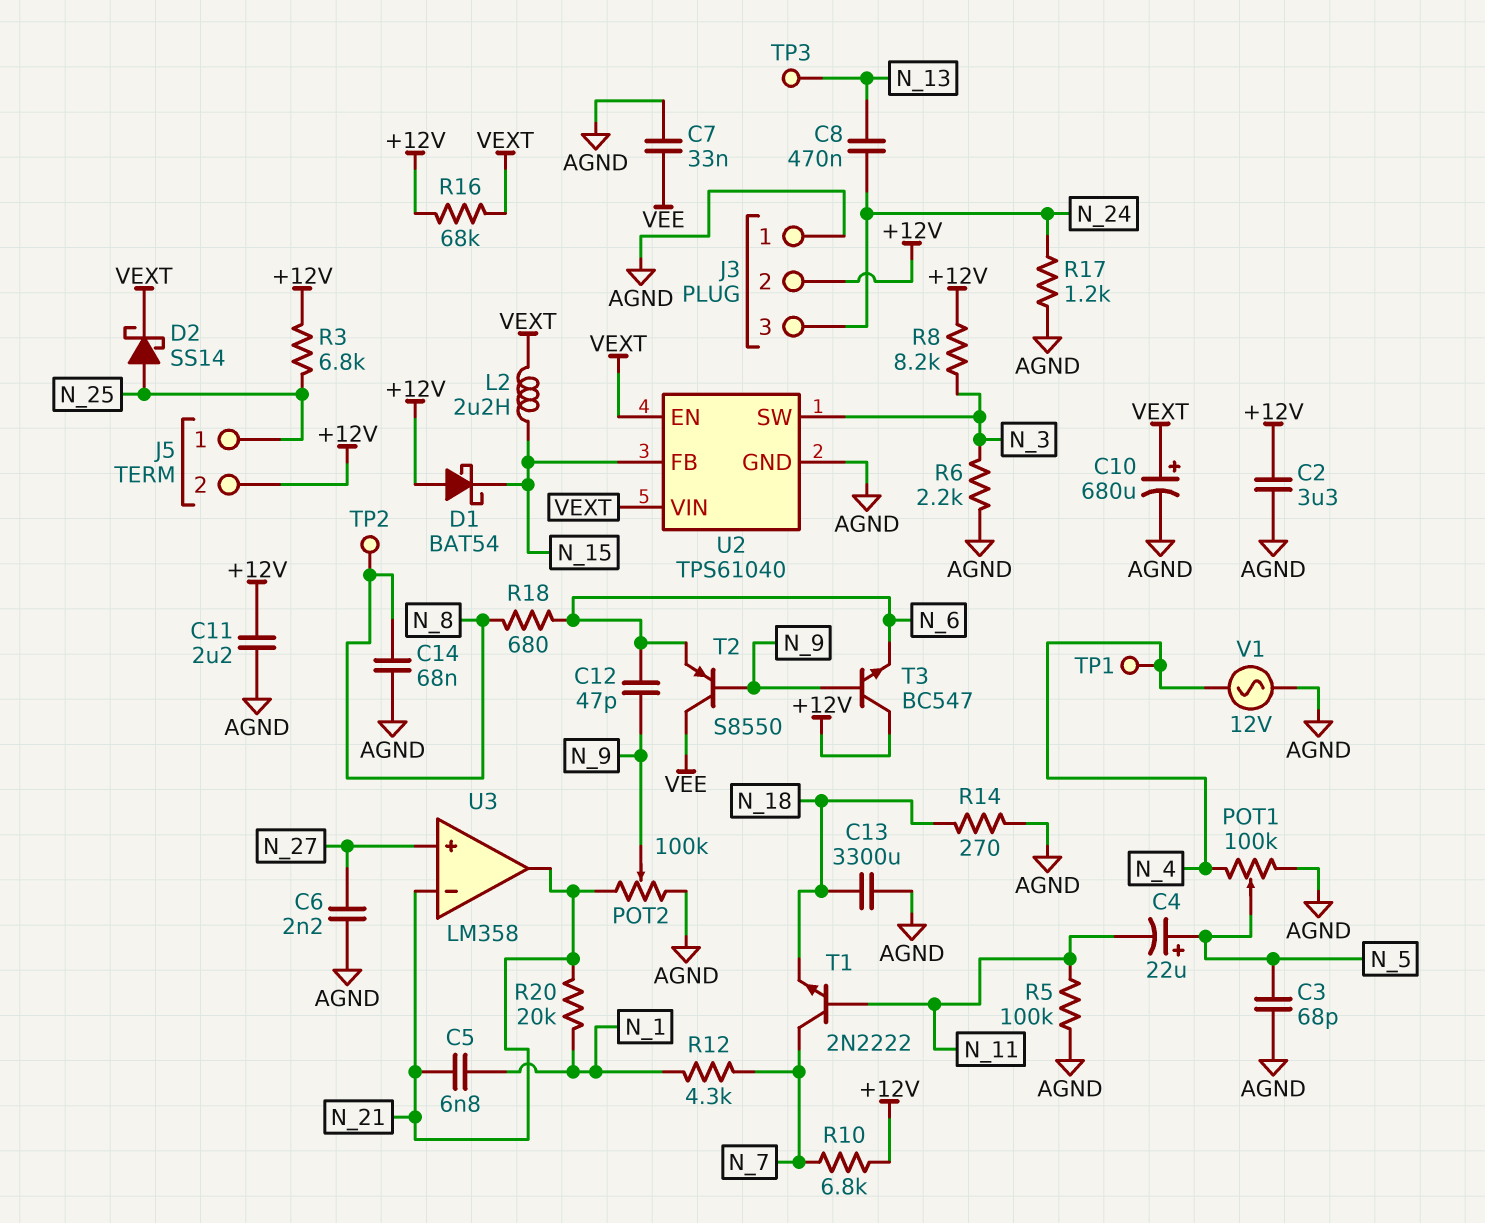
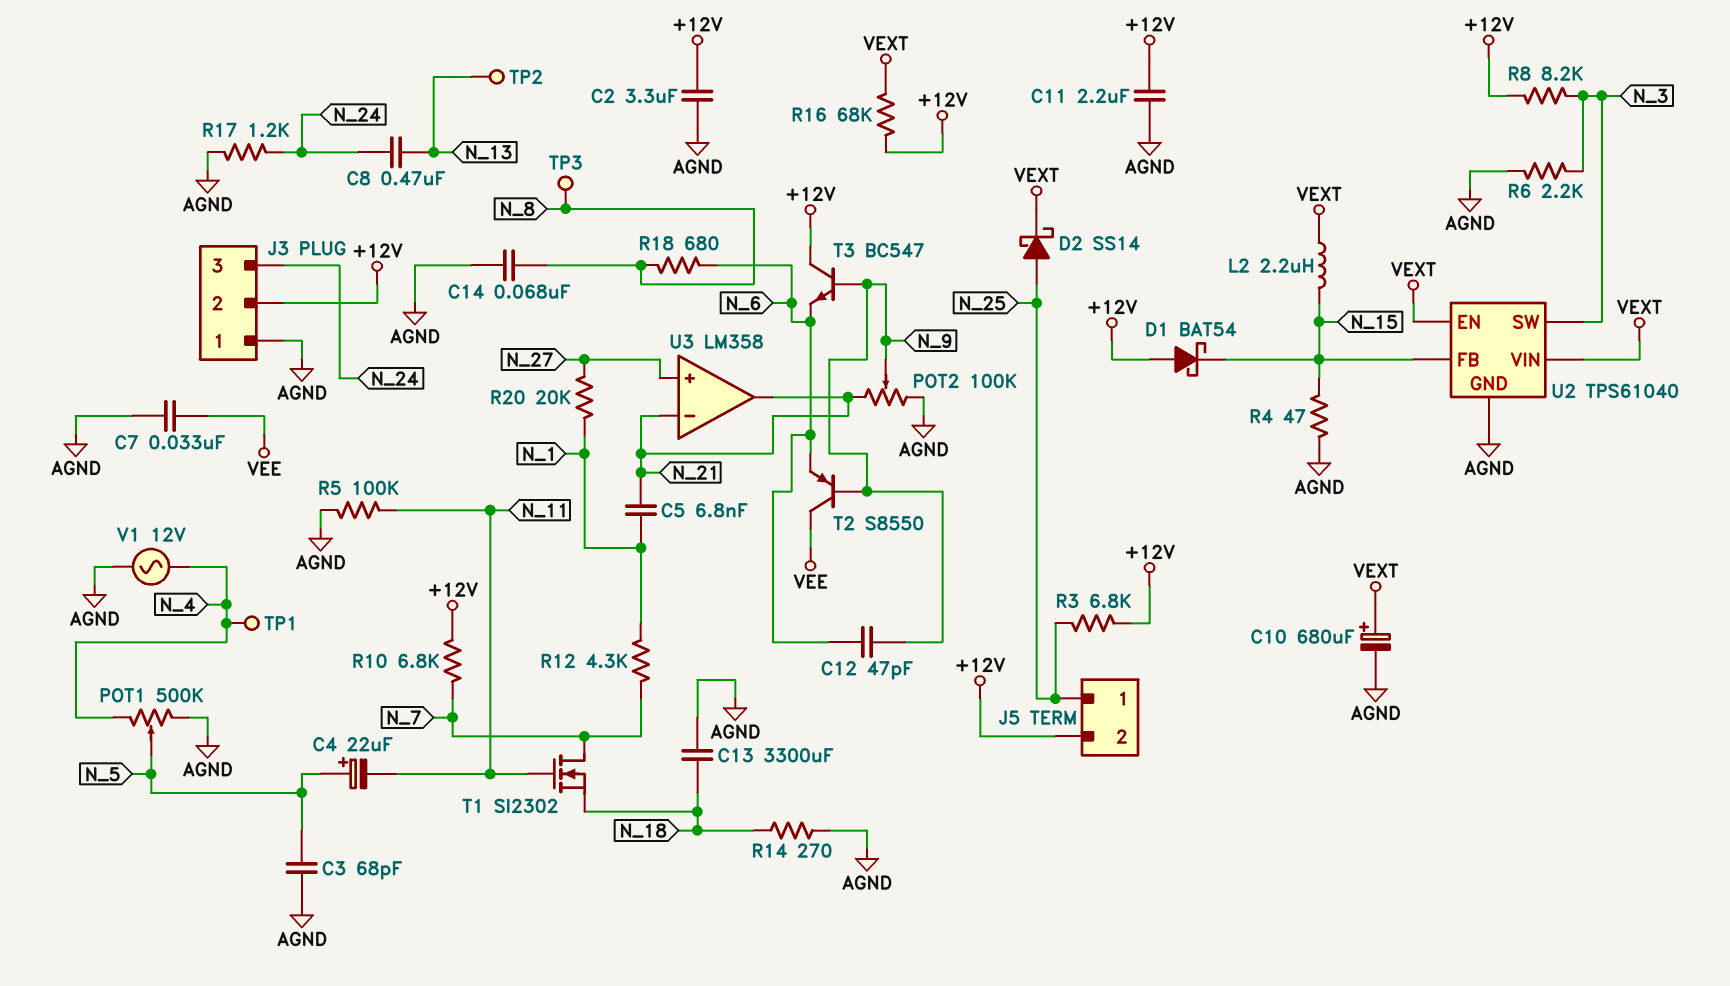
C6: 2.2nF (AGND, N_27) -> none
POT1: 100k (AGND, N_4, wiper N_5) -> 500k (AGND, N_4, wiper N_5)
R4: none -> 47 (AGND, N_15)
R20: 20k (N_1, N_21) -> 20k (N_1, N_27)
T1: NPN 2N2222 (B N_11, C N_7, E N_18) -> NMOS SI2302 (G N_11, D N_7, S N_18)
TP2: test point (N_8) -> test point (N_13)
TP3: test point (N_13) -> test point (N_8)

